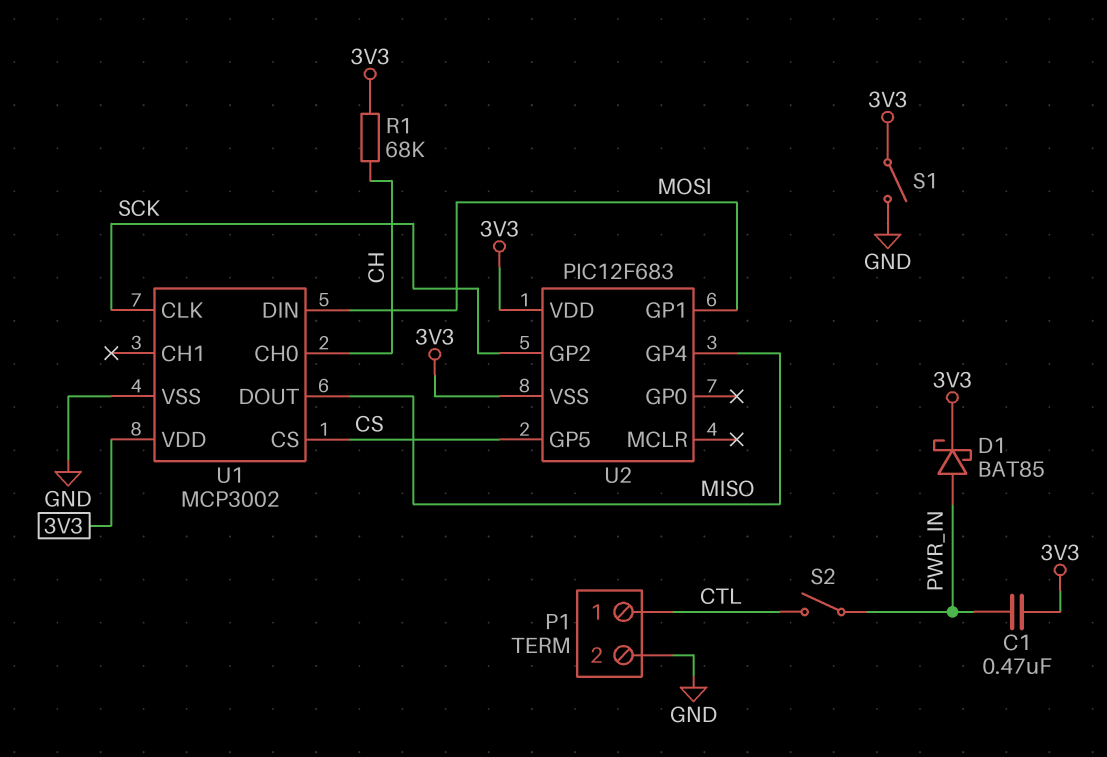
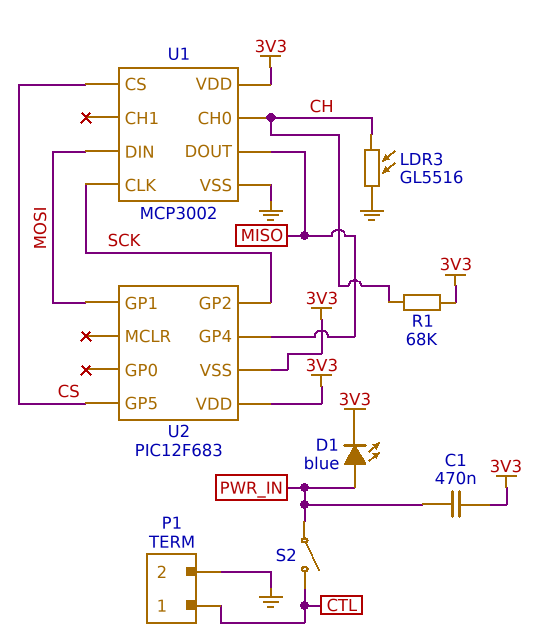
D1: schottky BAT85 (A PWR_IN, K 3V3) -> LED blue (A PWR_IN, K 3V3)
LDR3: none -> GL5516 (CH, GND)
S1: switch (3V3, GND) -> none

